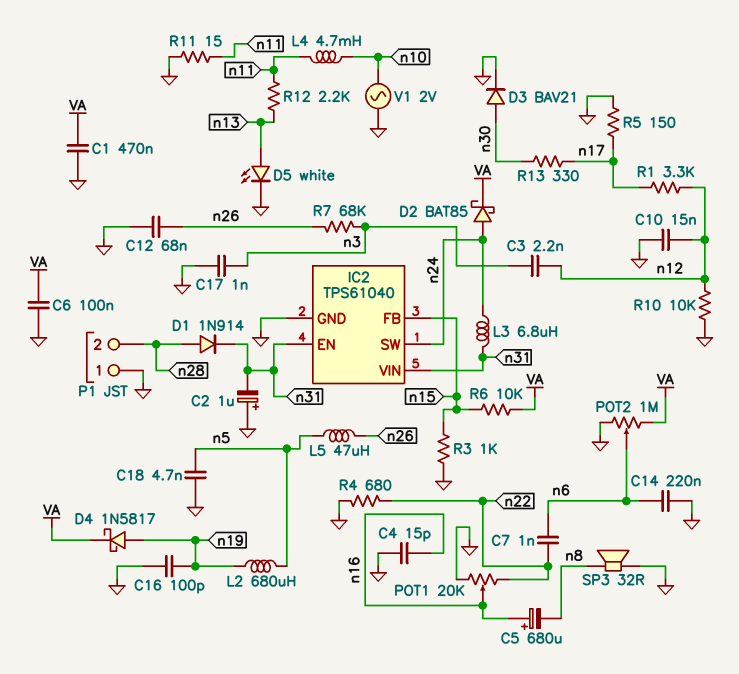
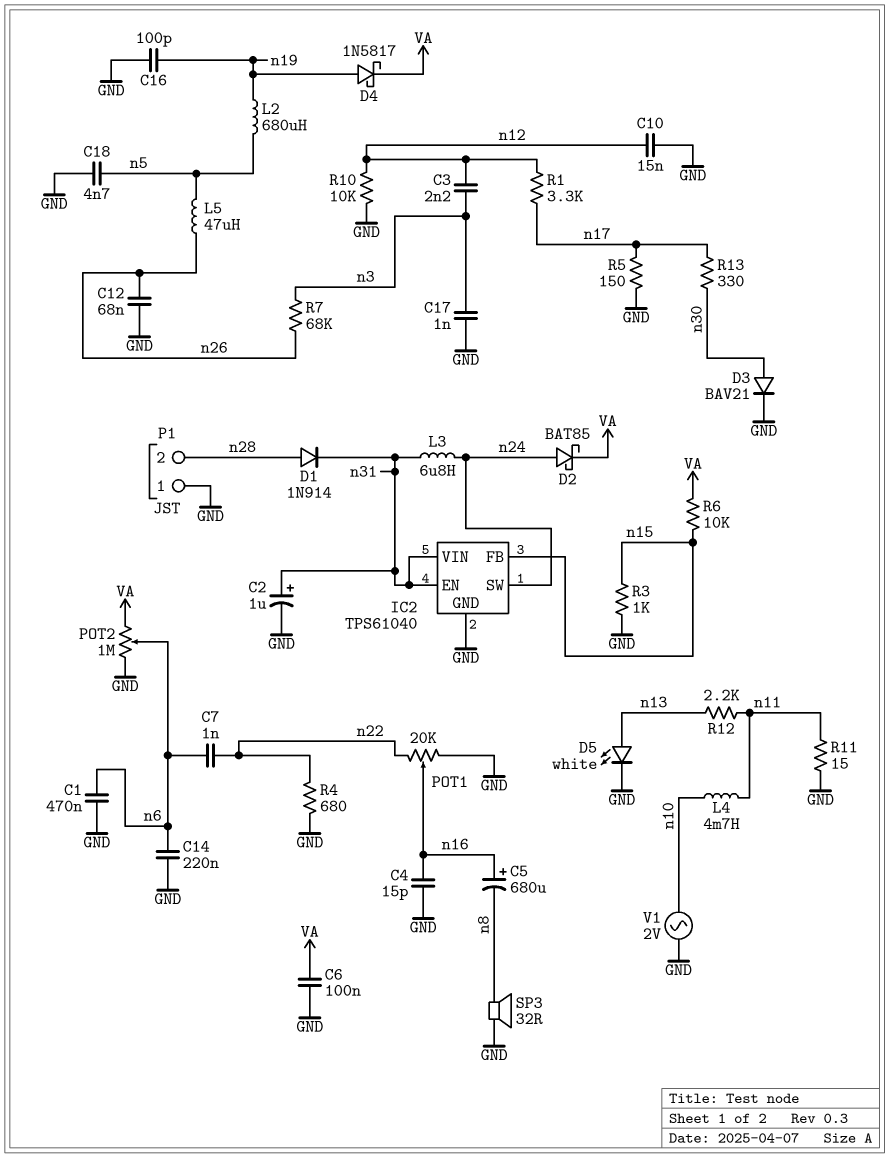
C1: 470nF (GND, VA) -> 470nF (GND, n6)
C2: 1uF (plus GND, minus n31) -> 1uF (plus n31, minus GND)

